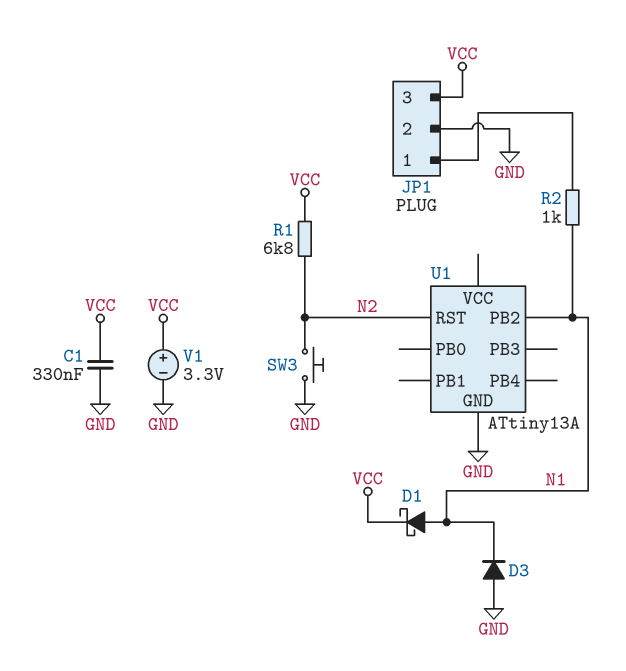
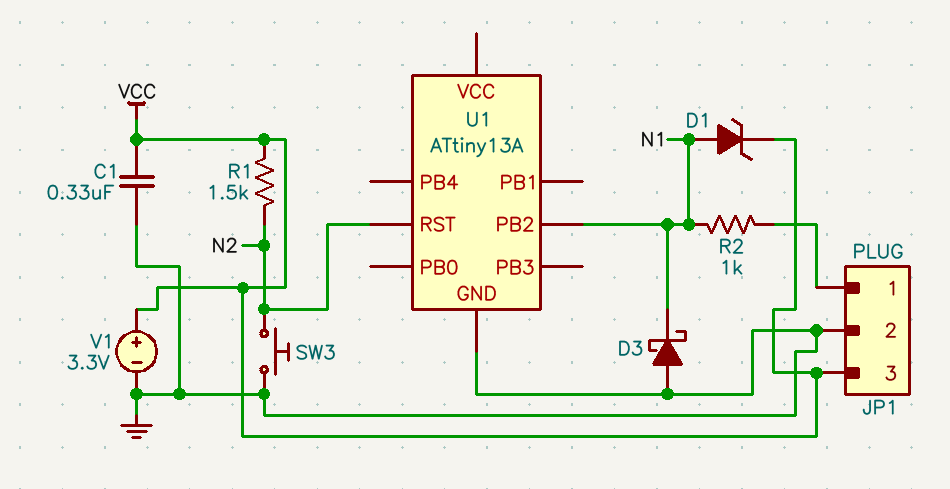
D1: schottky (A N1, K VCC) -> zener (A N1, K VCC)
D3: diode (A GND, K N1) -> schottky (A GND, K N1)
R1: 6.8k (N2, VCC) -> 1.5k (N2, VCC)

